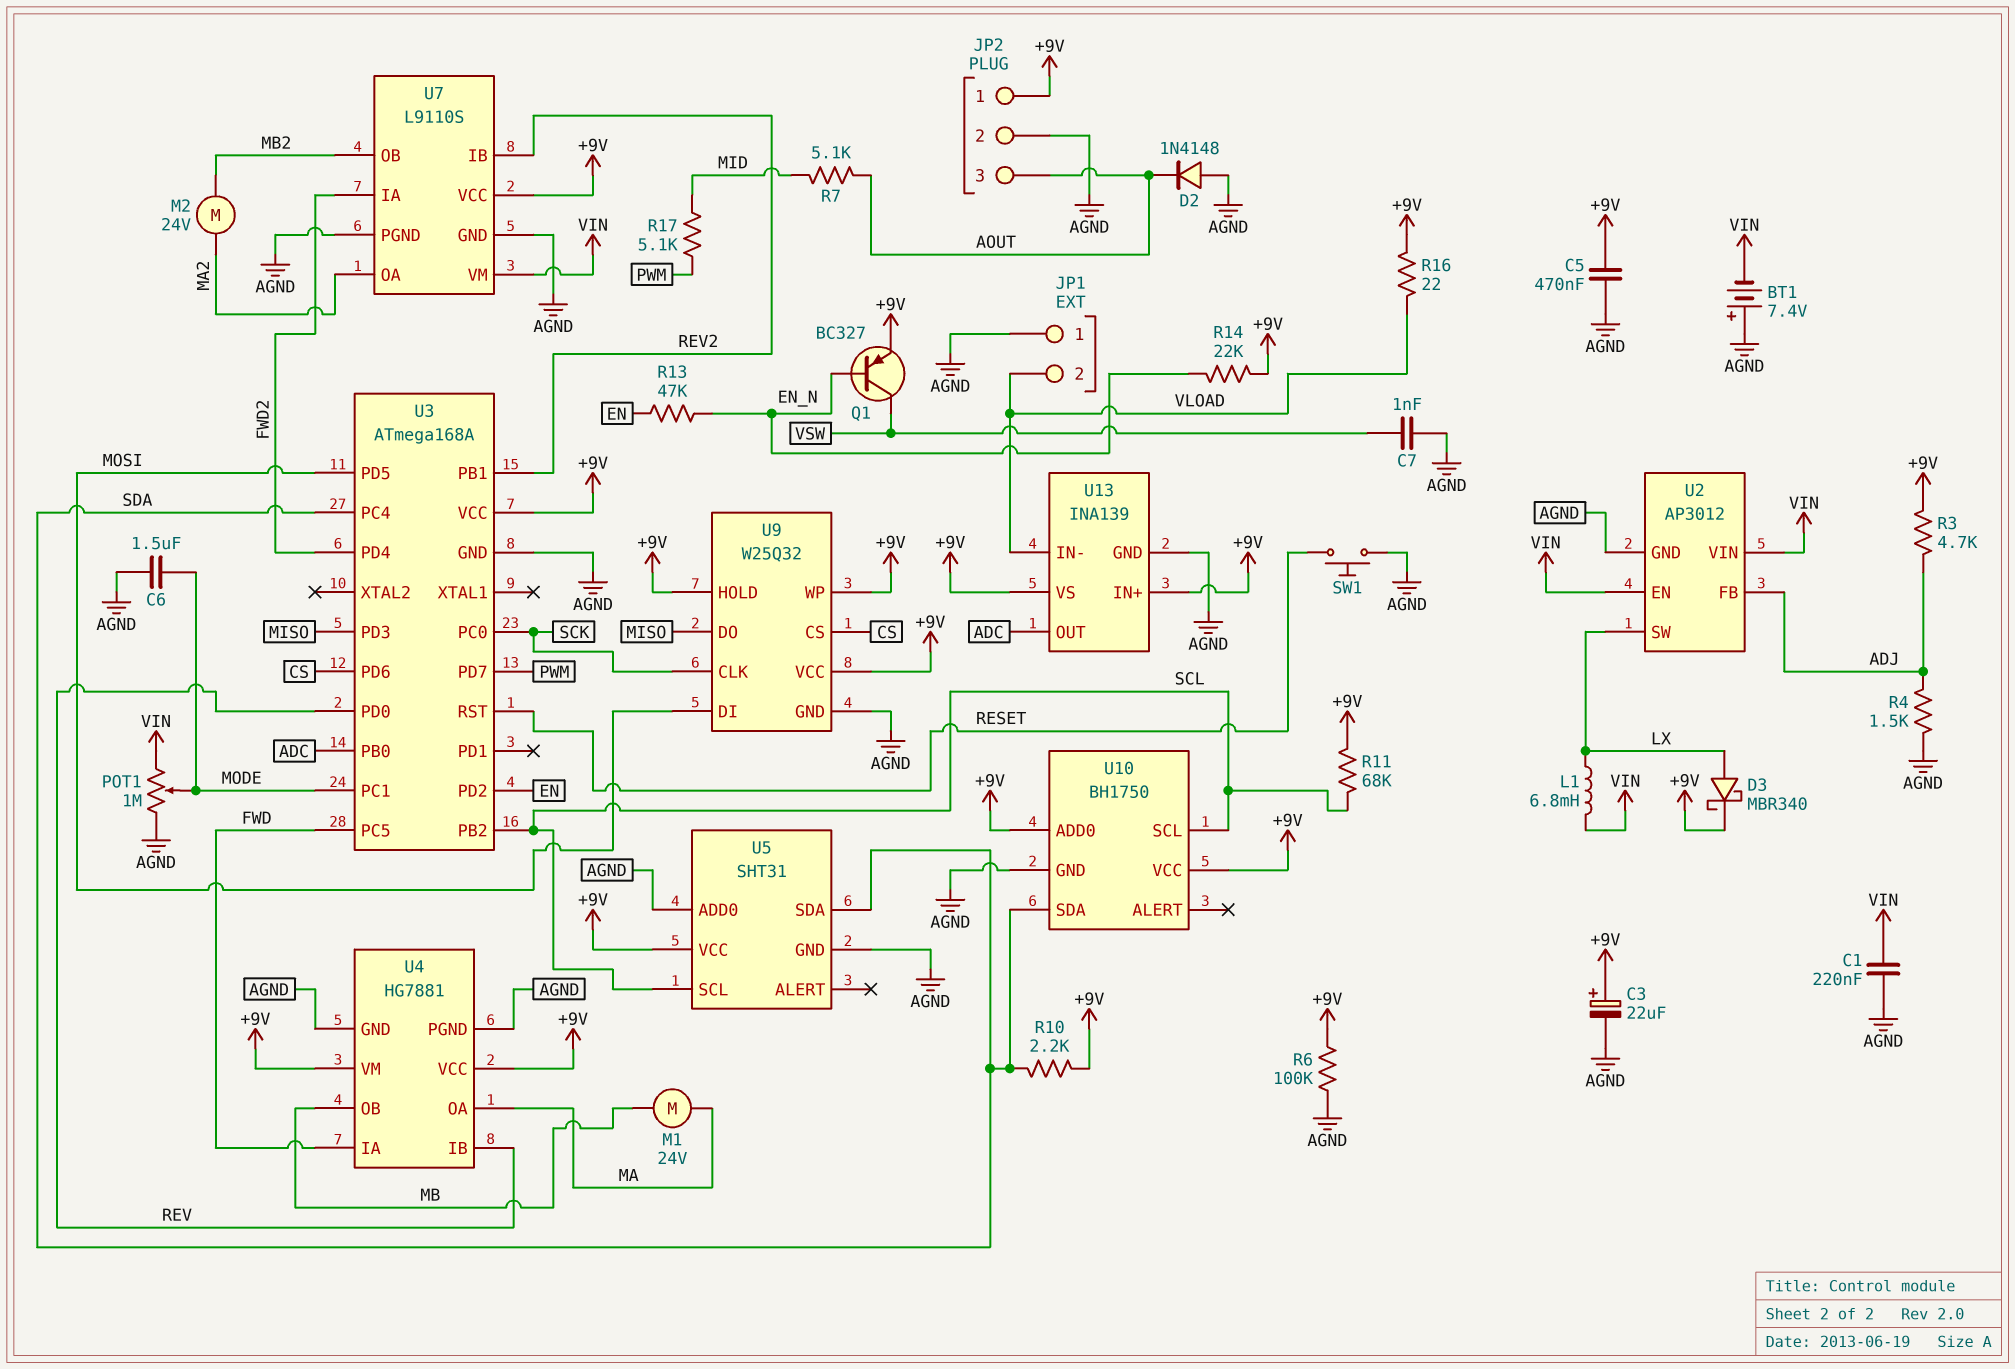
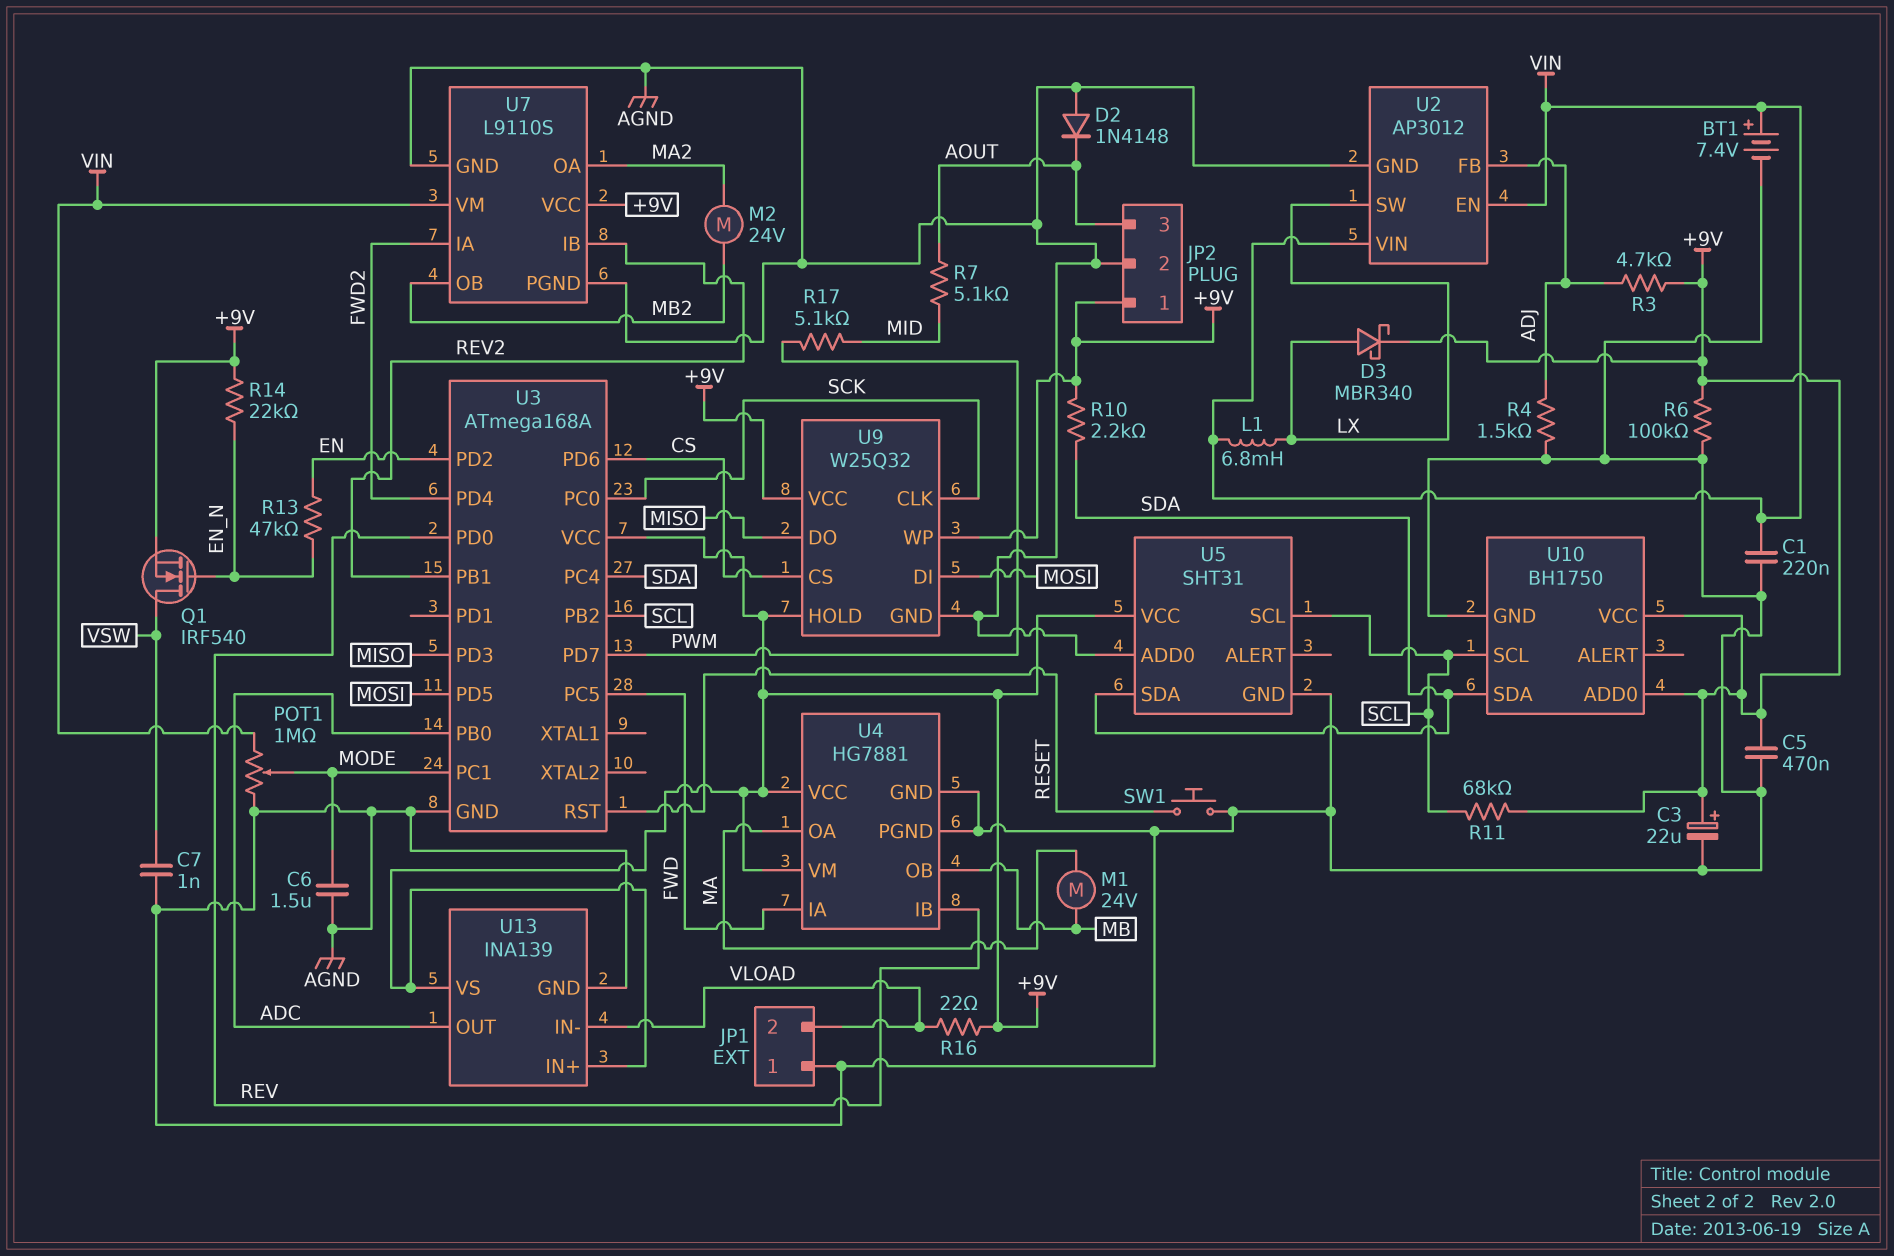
BT1: 7.4V (plus AGND, minus VIN) -> 7.4V (plus VIN, minus AGND)
Q1: PNP BC327 (B EN_N, C VSW, E +9V) -> NMOS IRF540 (G EN_N, D VSW, S +9V)

